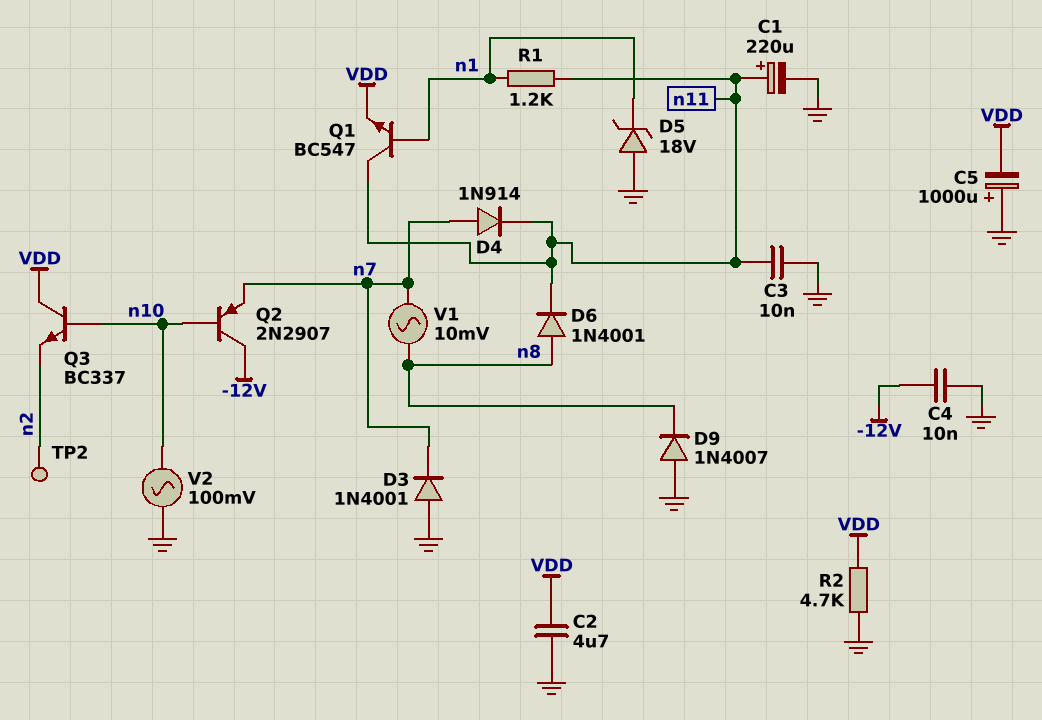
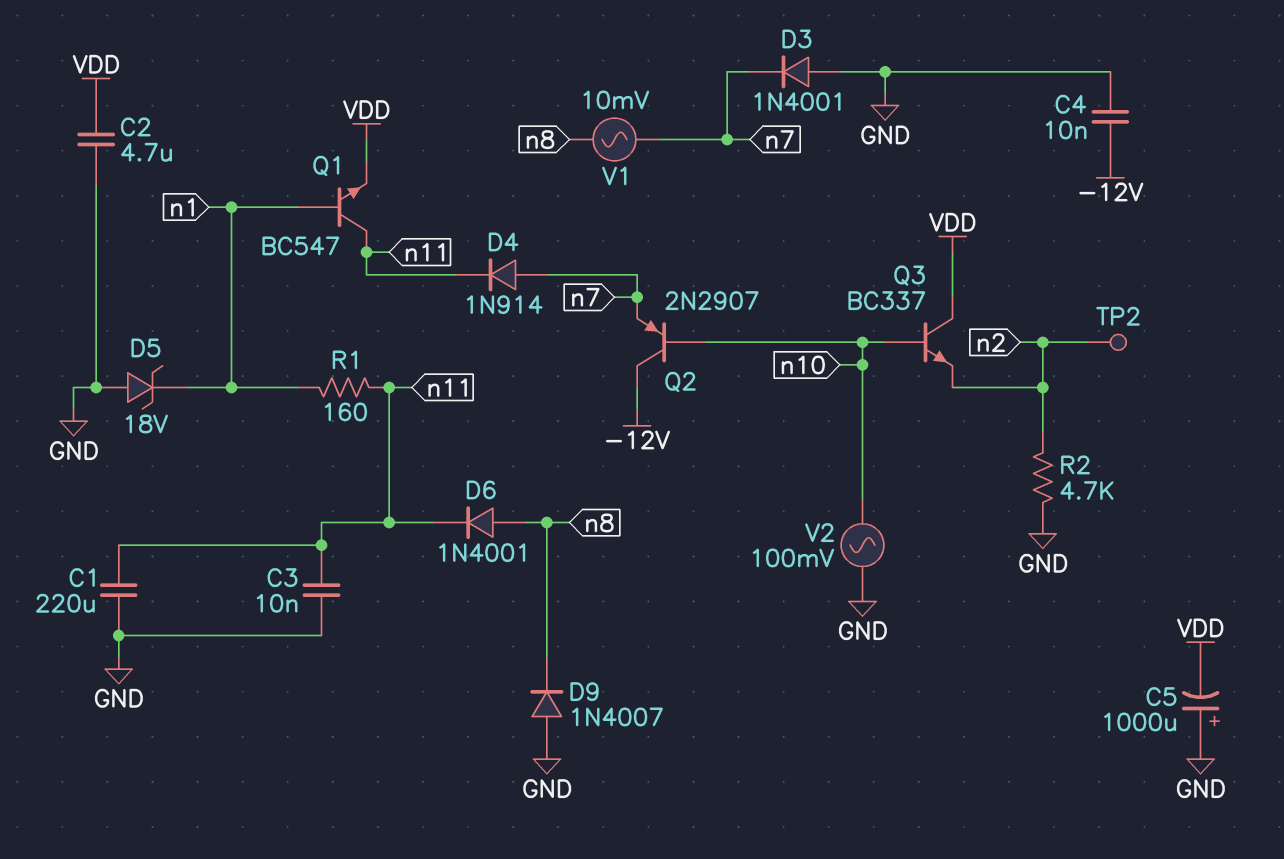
C1: 220uF (plus n11, minus GND) -> 220uF (GND, n11)
R1: 1.2k (n1, n11) -> 160 (n1, n11)
R2: 4.7k (GND, VDD) -> 4.7k (GND, n2)

